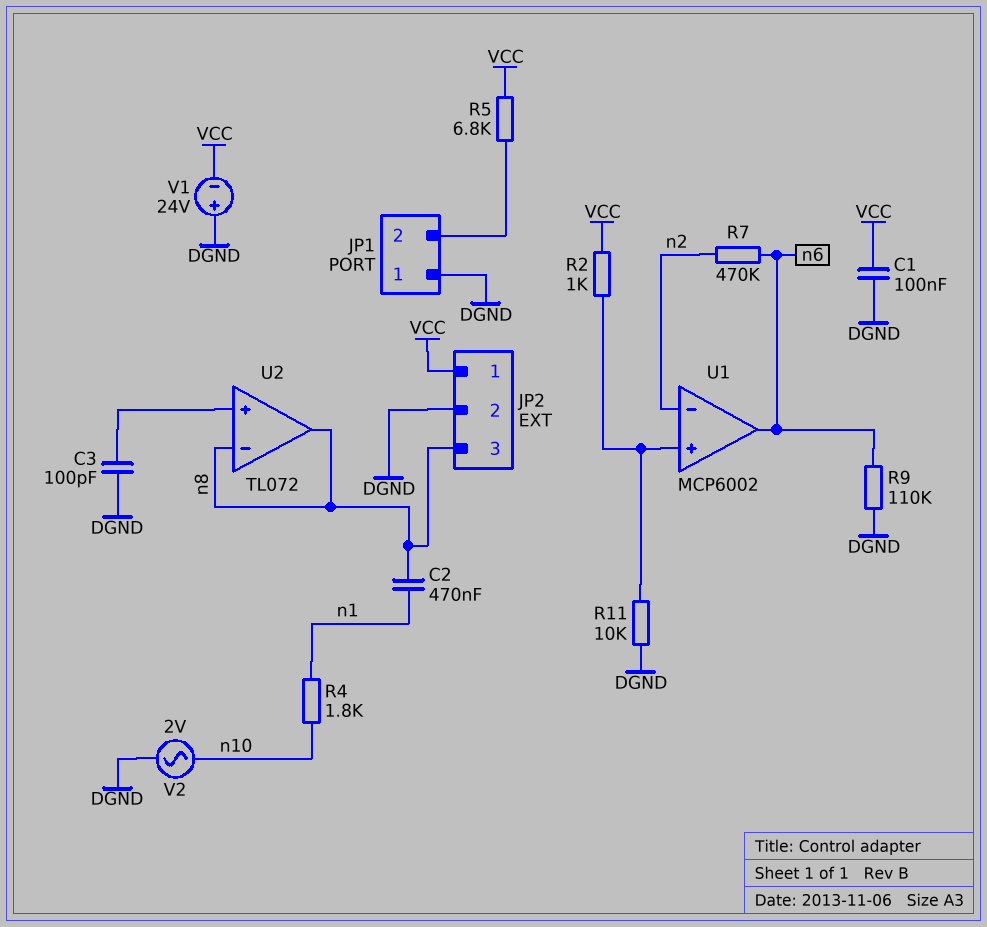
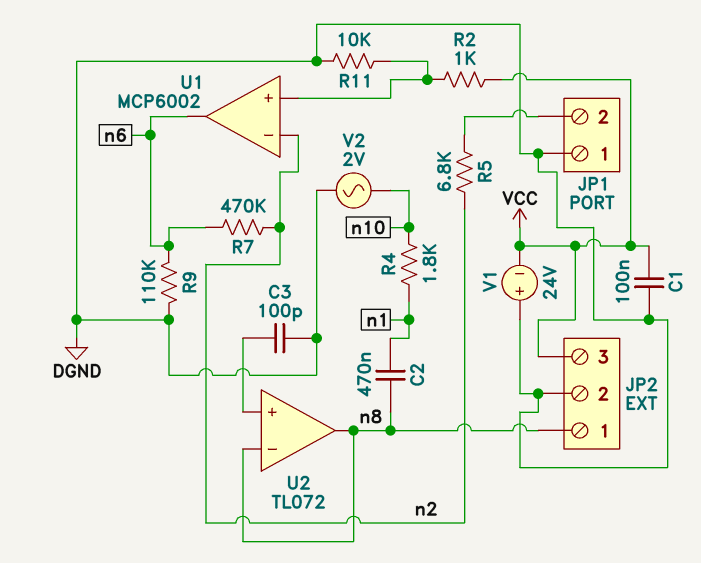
JP2 pin 1: VCC -> n8
JP2 pin 3: n8 -> VCC
R5: 6.8k (JP1/2, VCC) -> 6.8k (JP1/2, n2)

